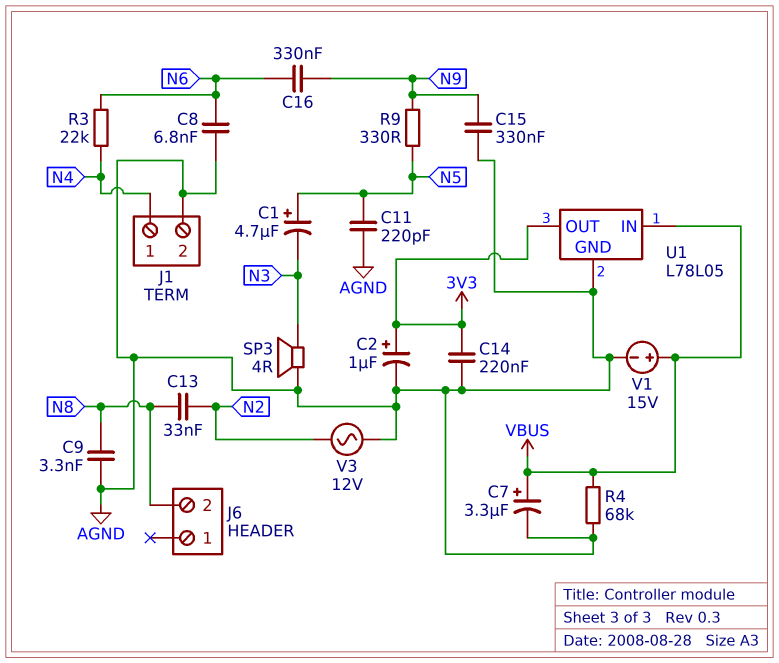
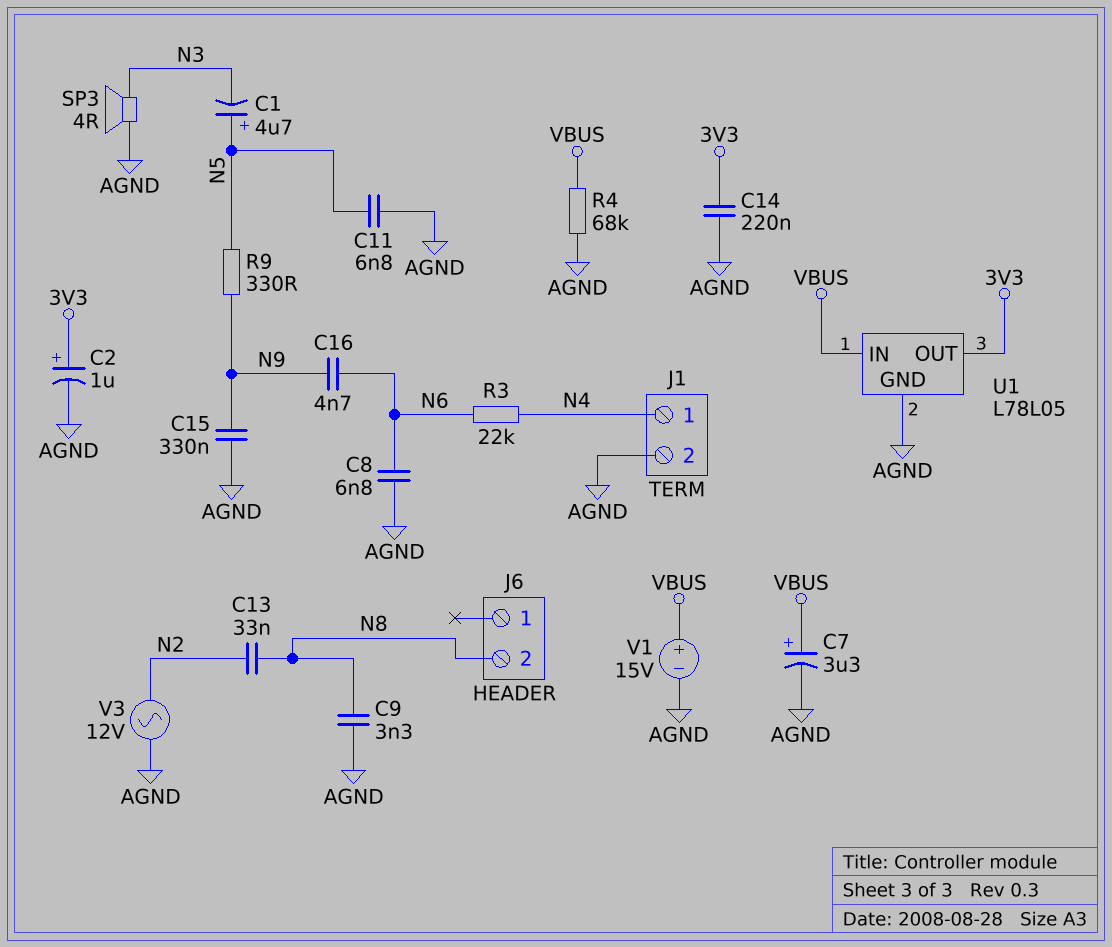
C11: 220pF (AGND, N5) -> 6.8nF (AGND, N5)
C16: 330nF (N6, N9) -> 4.7nF (N6, N9)

